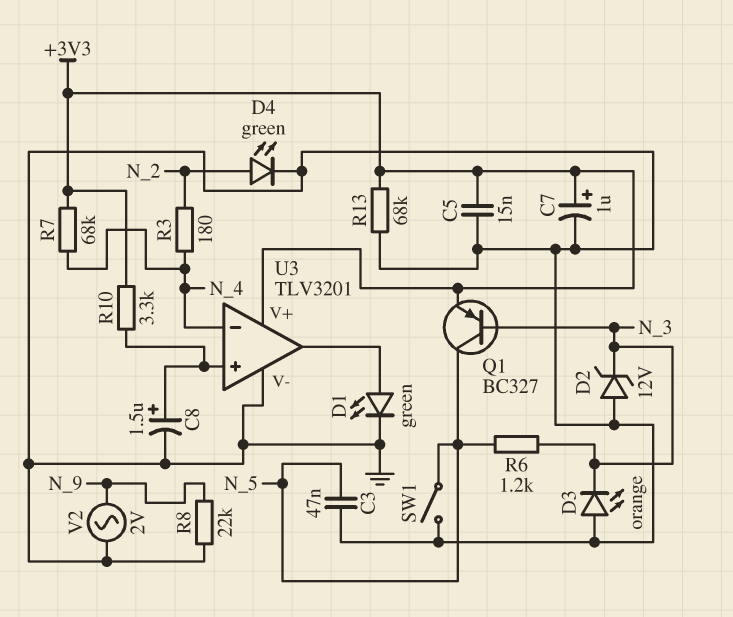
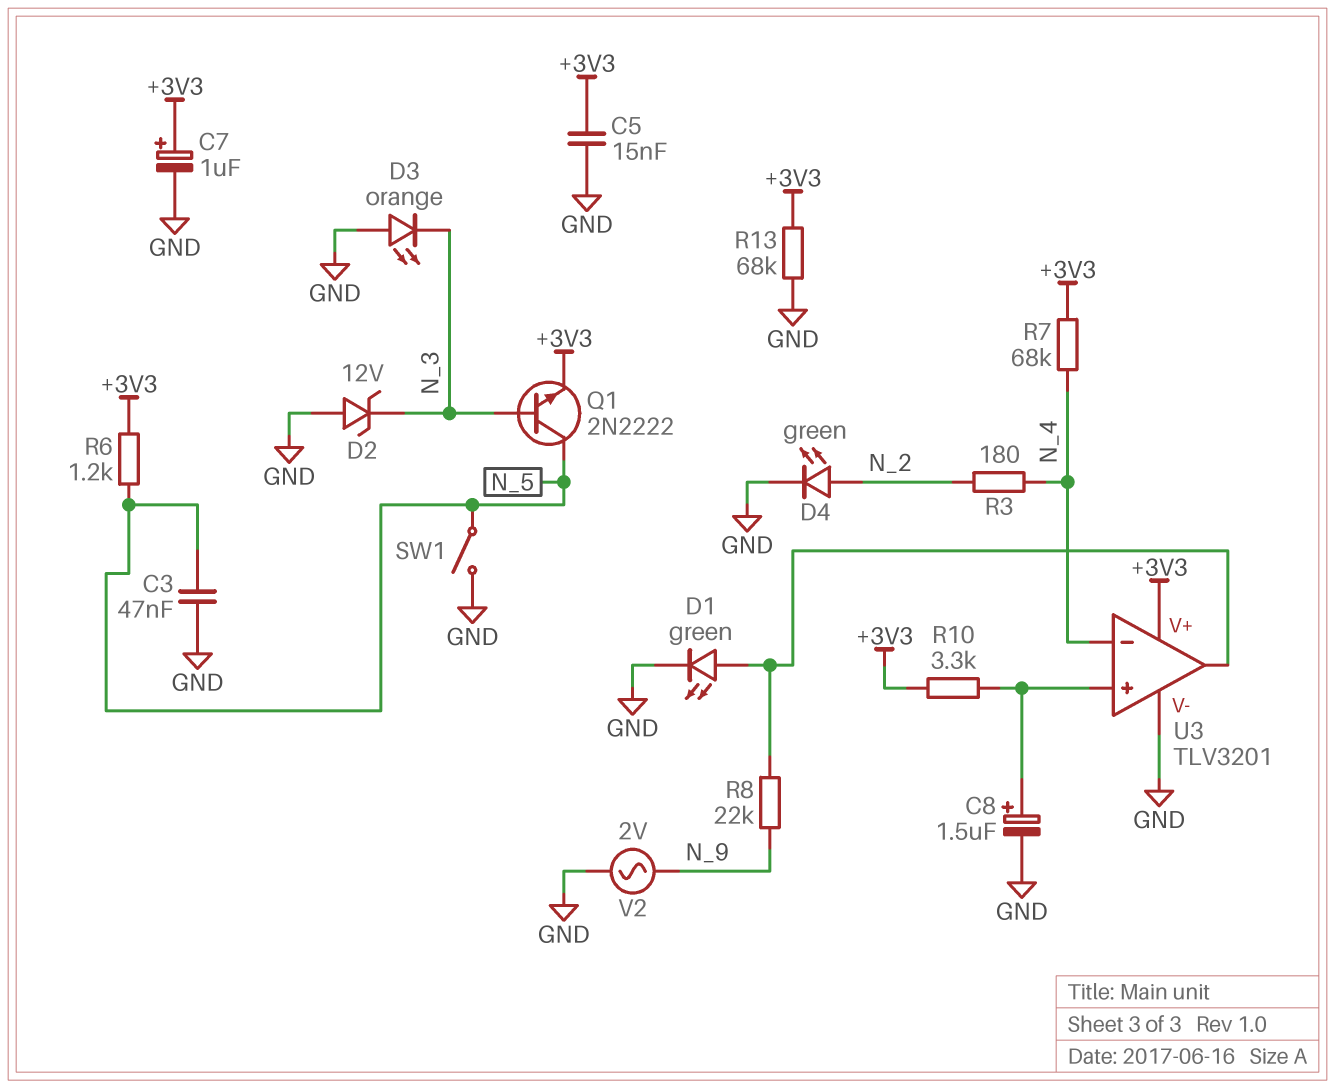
Q1: PNP BC327 (B N_3, C N_5, E +3V3) -> NPN 2N2222 (B N_3, C N_5, E +3V3)
R6: 1.2k (N_3, N_5) -> 1.2k (+3V3, N_5)
R8: 22k (GND, N_9) -> 22k (N_9, U3/out)

